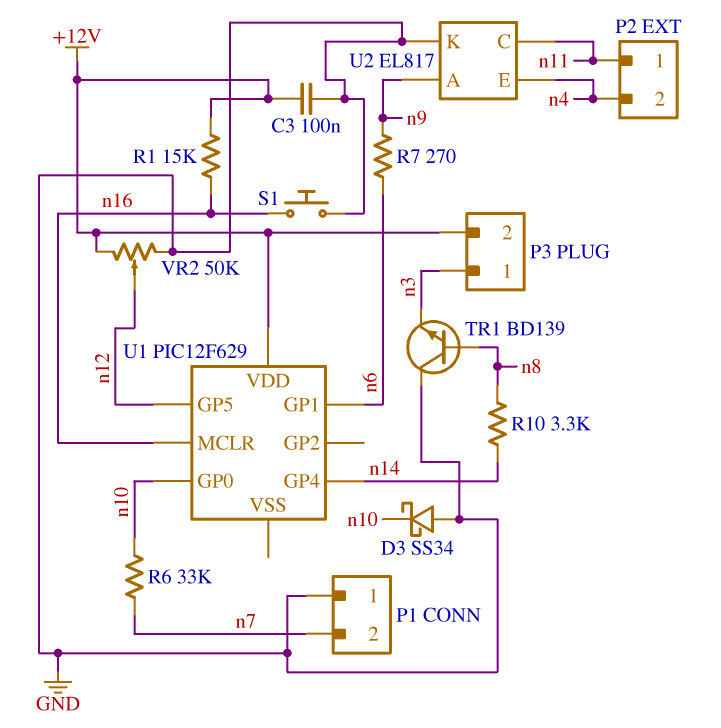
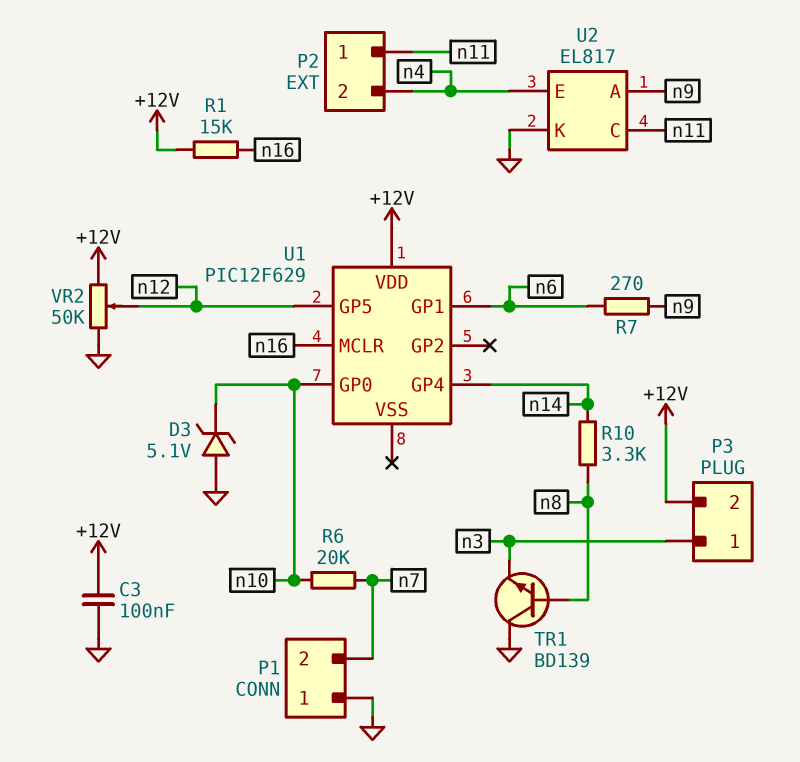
D3: schottky SS34 (A GND, K n10) -> zener 5.1V (A GND, K n10)
R6: 33k (n7, n10) -> 20k (n7, n10)
S1: button (GND, n16) -> none

